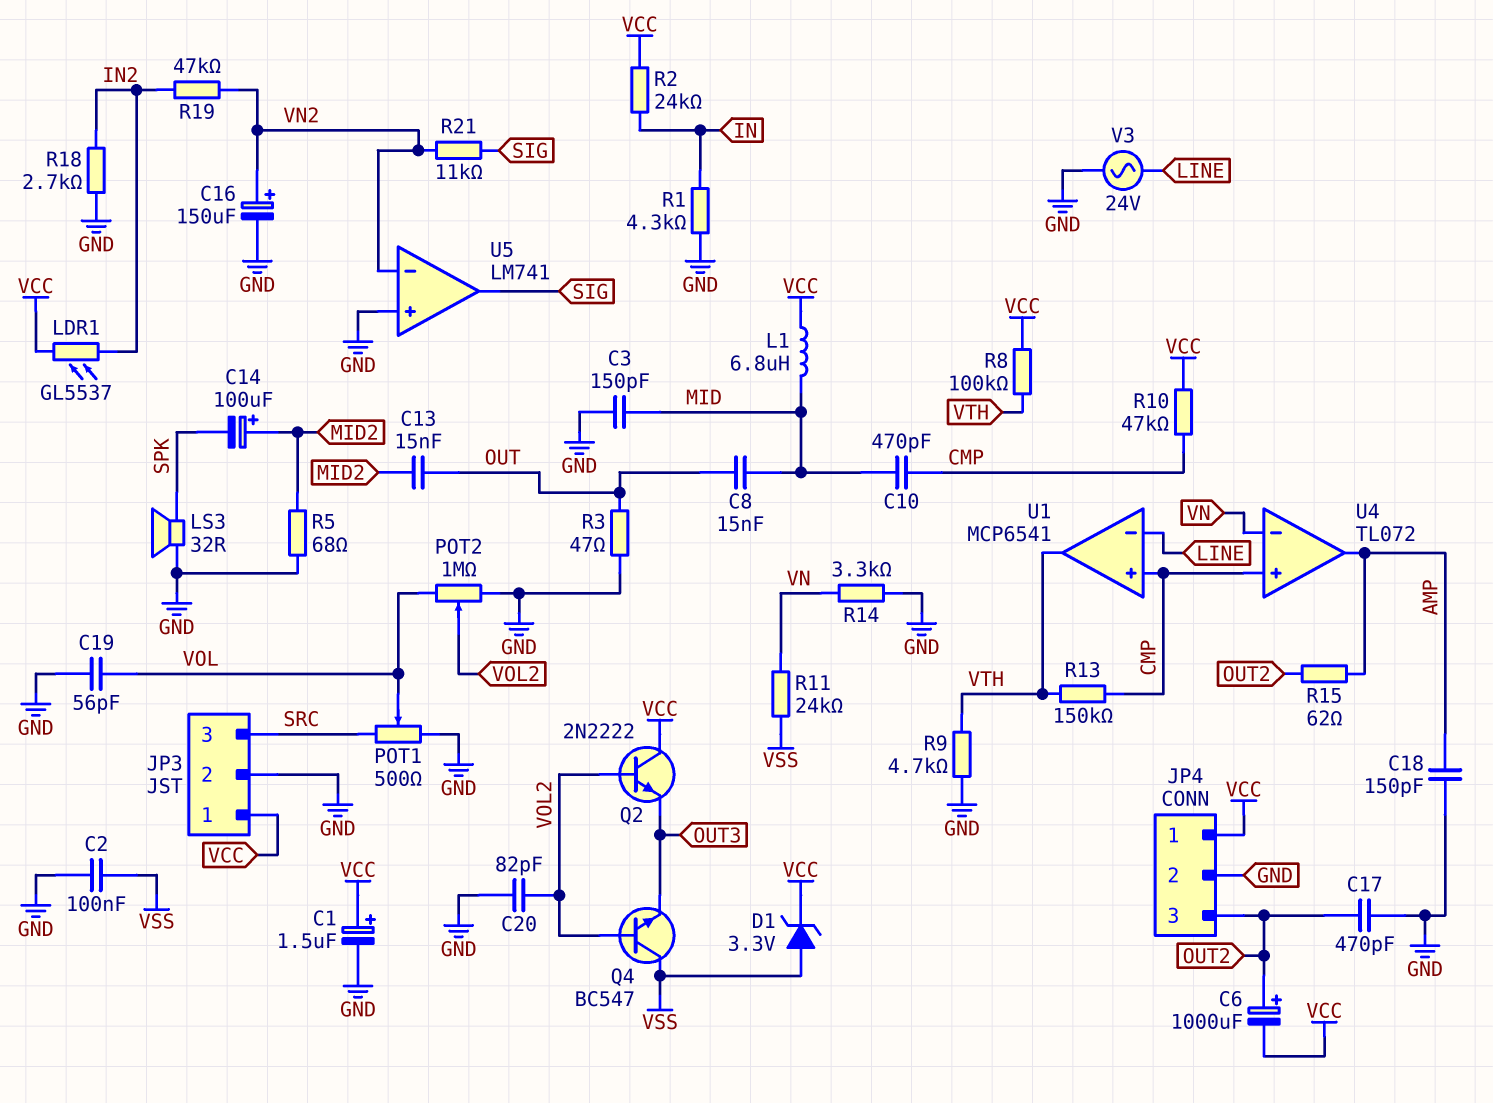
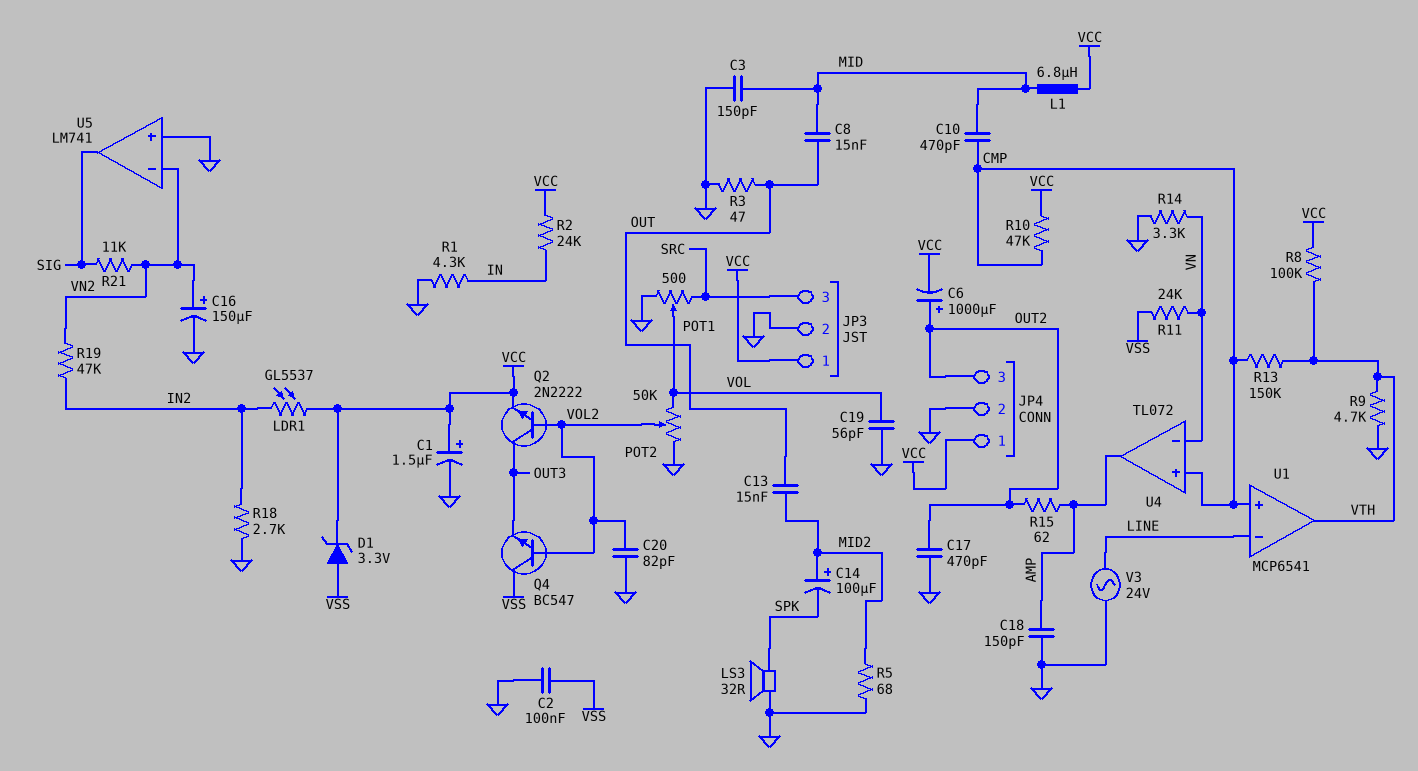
POT2: 1M (GND, VOL, wiper VOL2) -> 50k (GND, VOL, wiper VOL2)
Q2: NPN 2N2222 (B VOL2, C VCC, E OUT3) -> NPN 2N2222 (B VOL2, C OUT3, E VCC)

